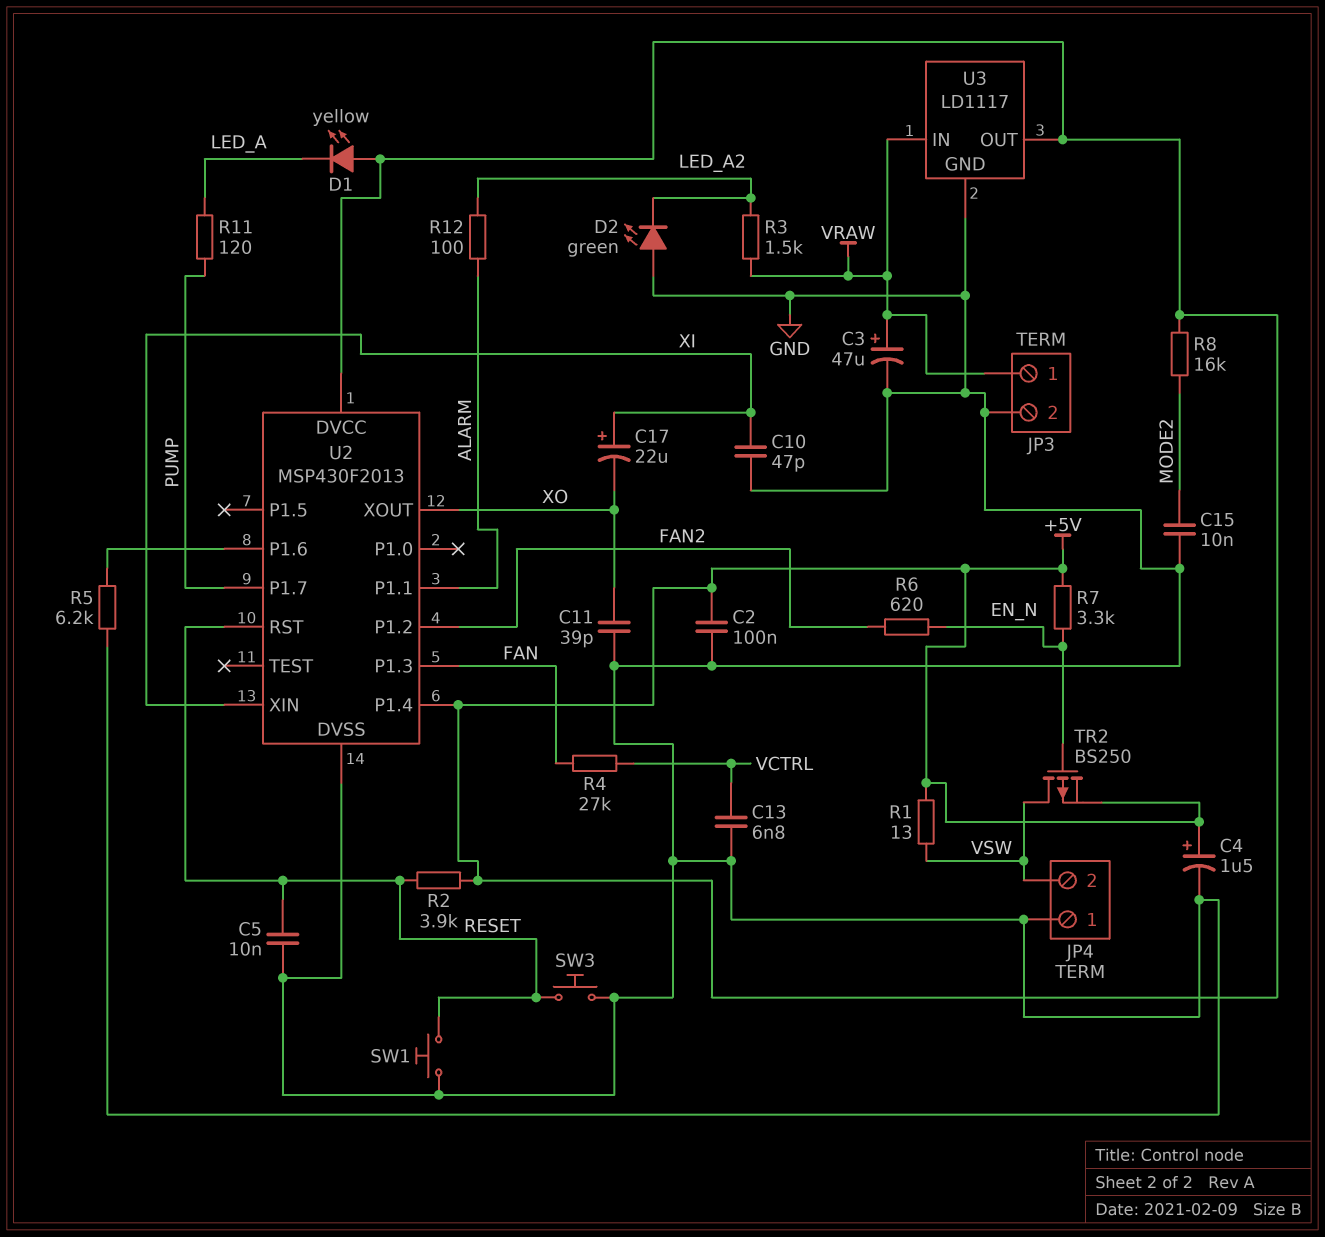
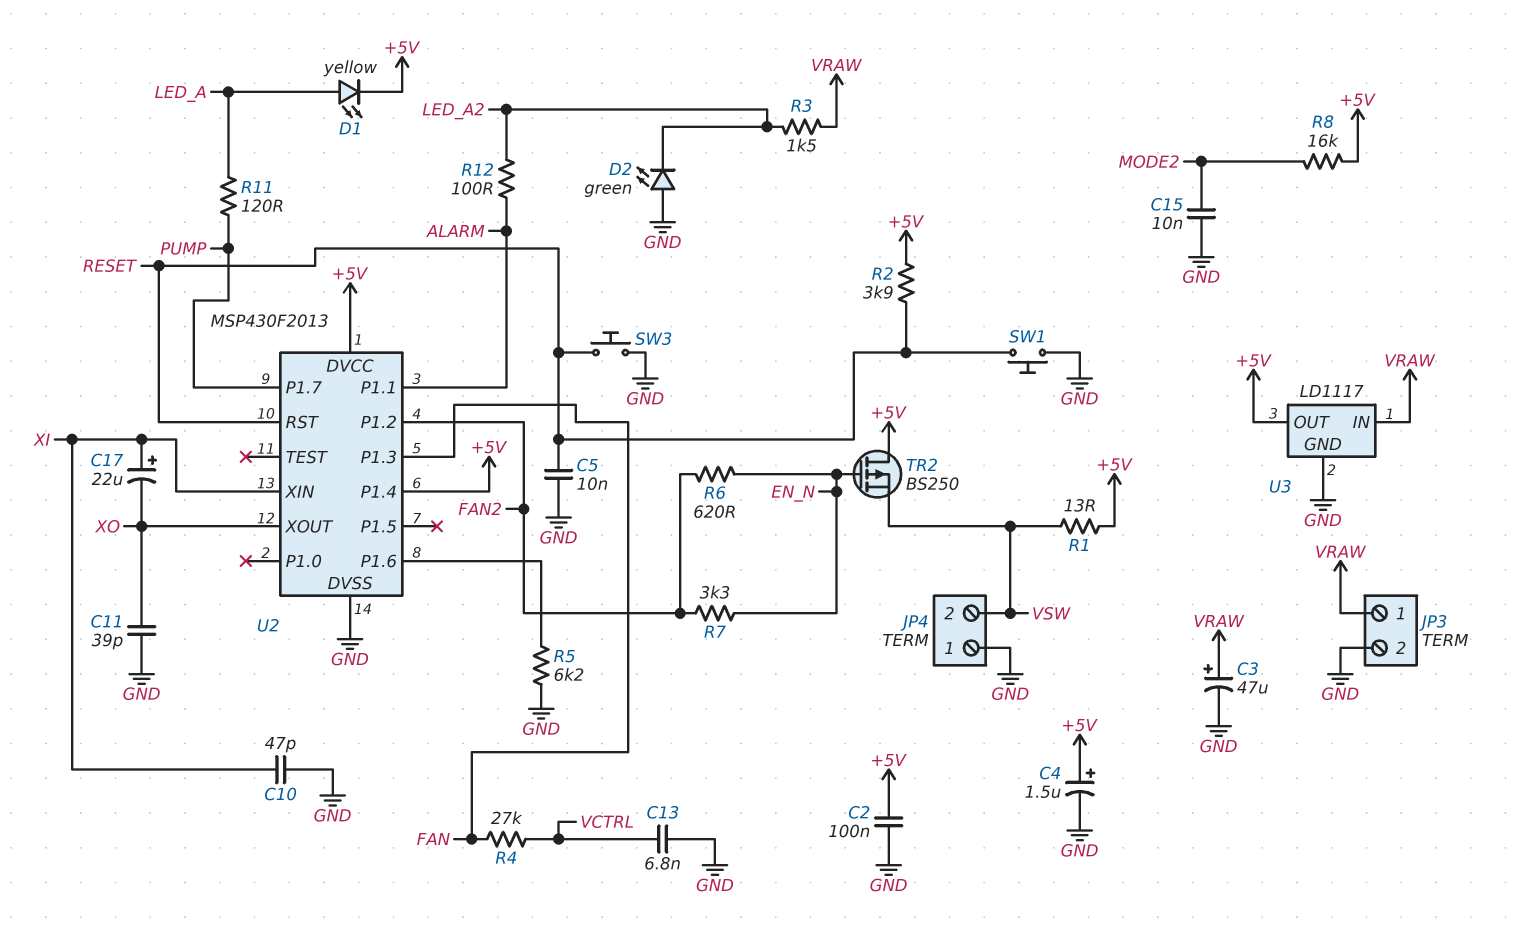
D1: LED yellow (A +5V, K LED_A) -> LED yellow (A LED_A, K +5V)
R7: 3.3k (+5V, EN_N) -> 3.3k (EN_N, FAN2)
TR2: PMOS BS250 (G EN_N, D VSW, S +5V) -> PMOS BS250 (G EN_N, D +5V, S VSW)

